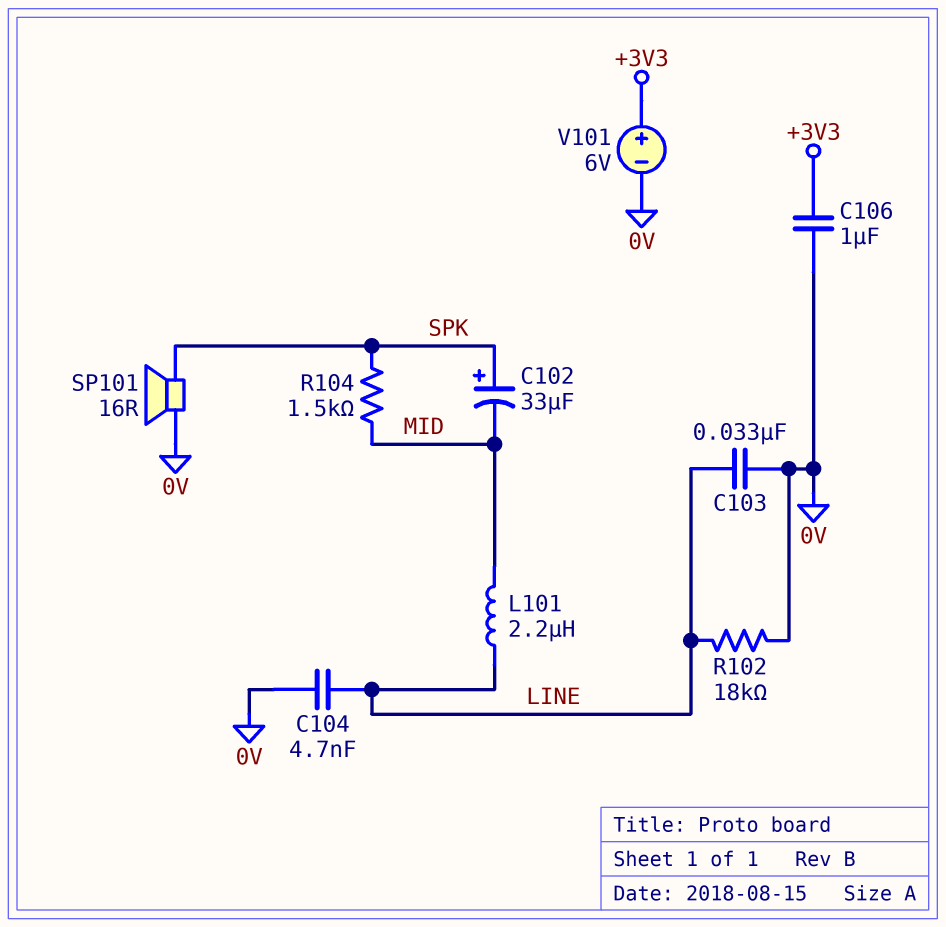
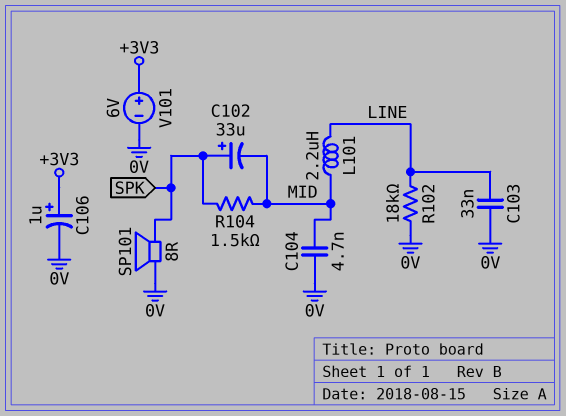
C104: 4.7nF (0V, LINE) -> 4.7nF (0V, MID)
C106: 1uF (+3V3, 0V) -> 1uF (plus +3V3, minus 0V)
SP101: speaker 16R (0V, SPK) -> speaker 8R (0V, SPK)

